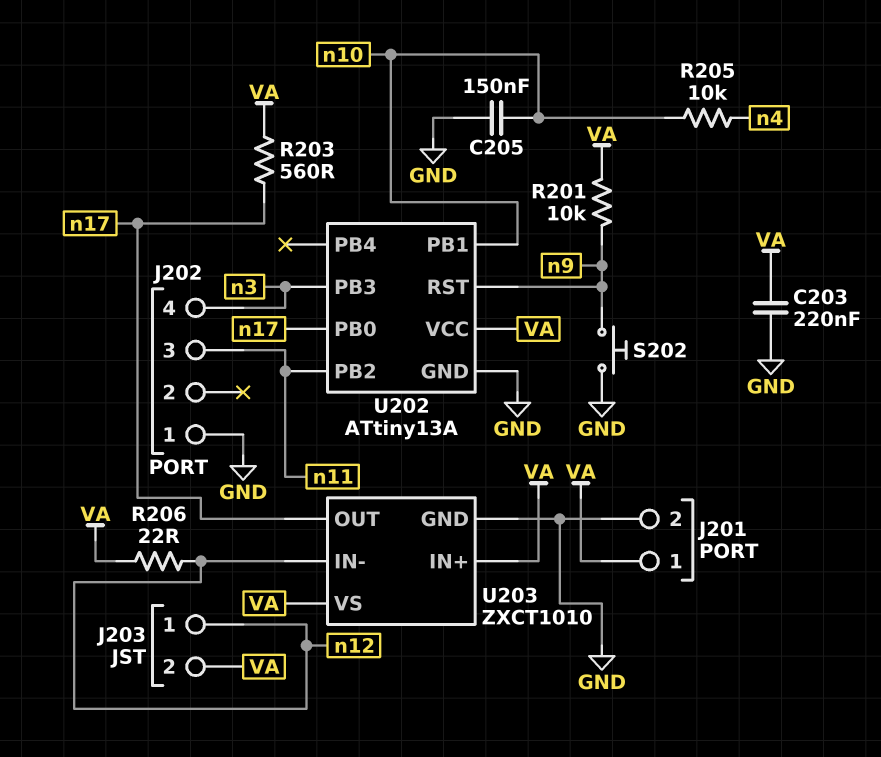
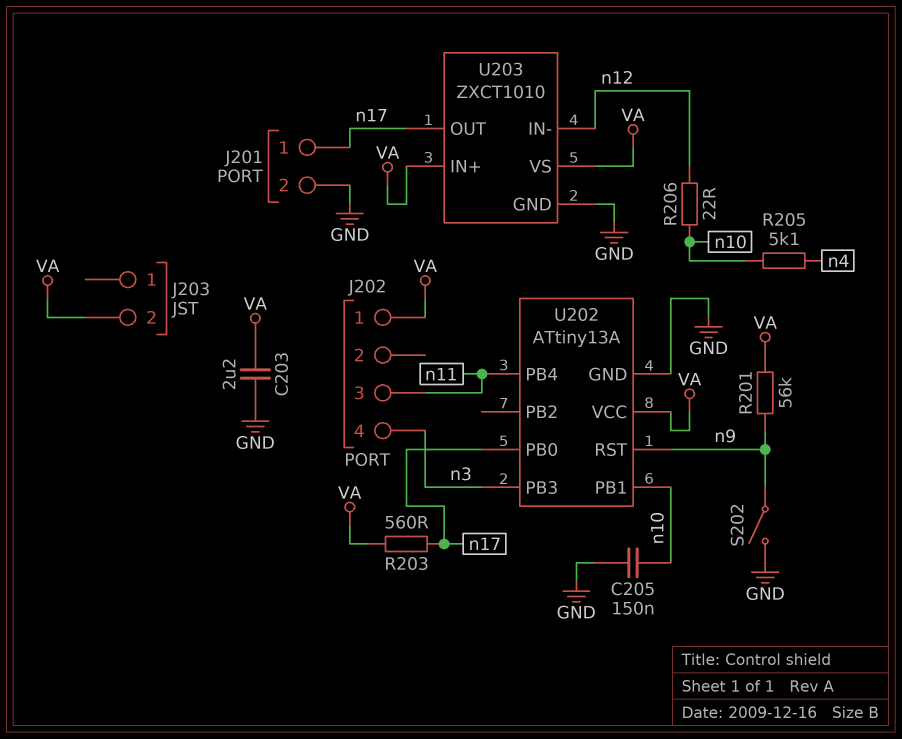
C203: 220nF (GND, VA) -> 2.2uF (GND, VA)
J201 pin 1: VA -> n17
J202 pin 1: GND -> VA
J203 pin 1: n12 -> none
R201: 10k (VA, n9) -> 56k (VA, n9)
R205: 10k (n4, n10) -> 5.1k (n4, n10)
R206: 22 (VA, n12) -> 22 (n10, n12)
S202: button (GND, n9) -> switch (GND, n9)
U202 pin PB2: n11 -> none
U202 pin PB4: none -> n11

